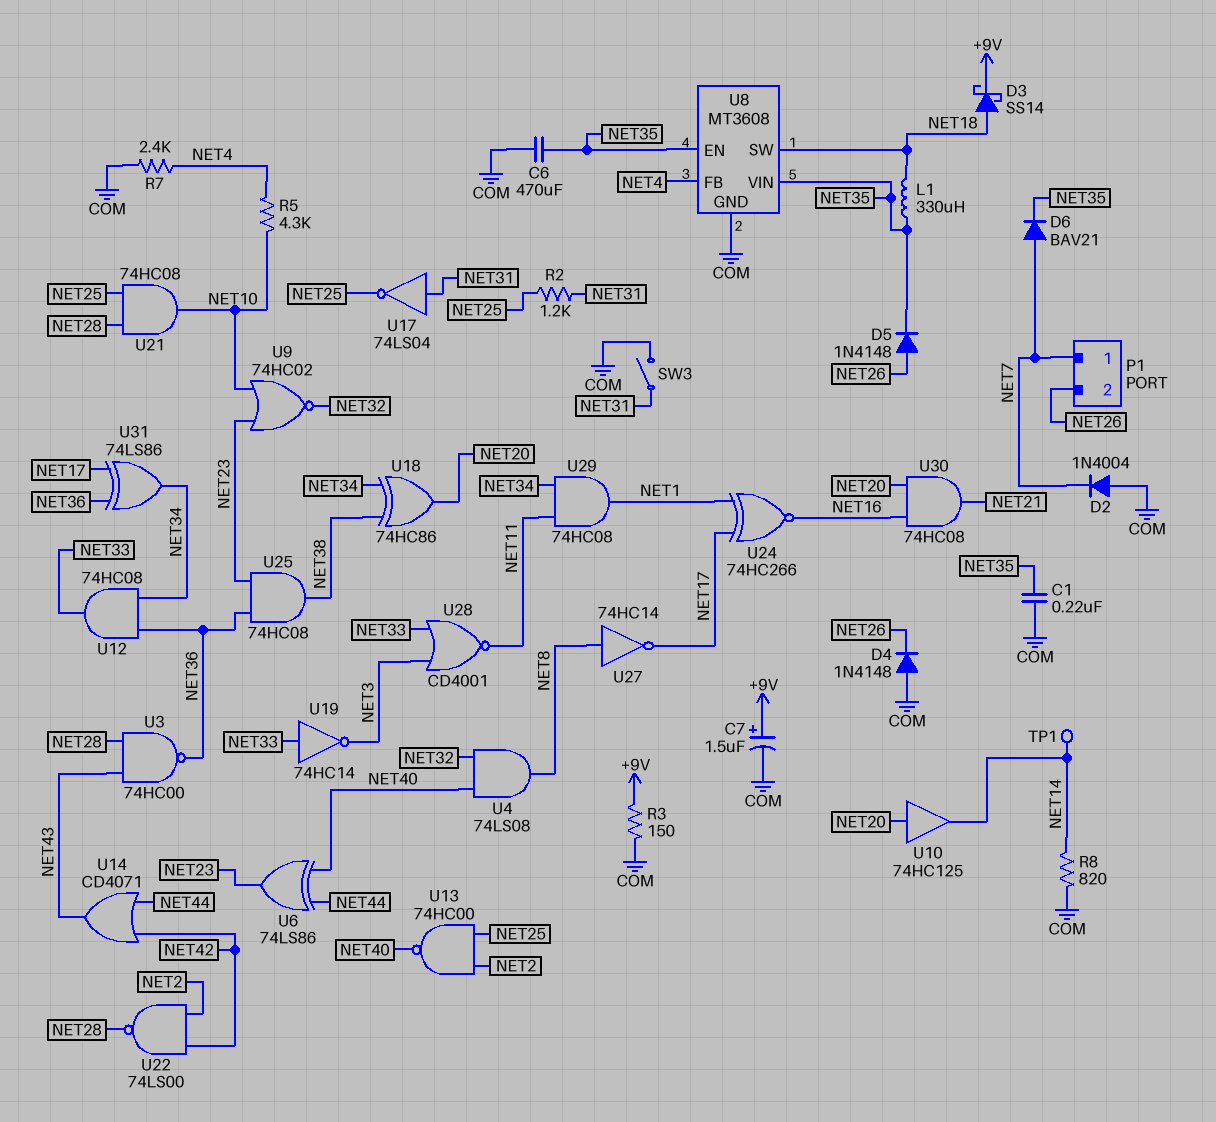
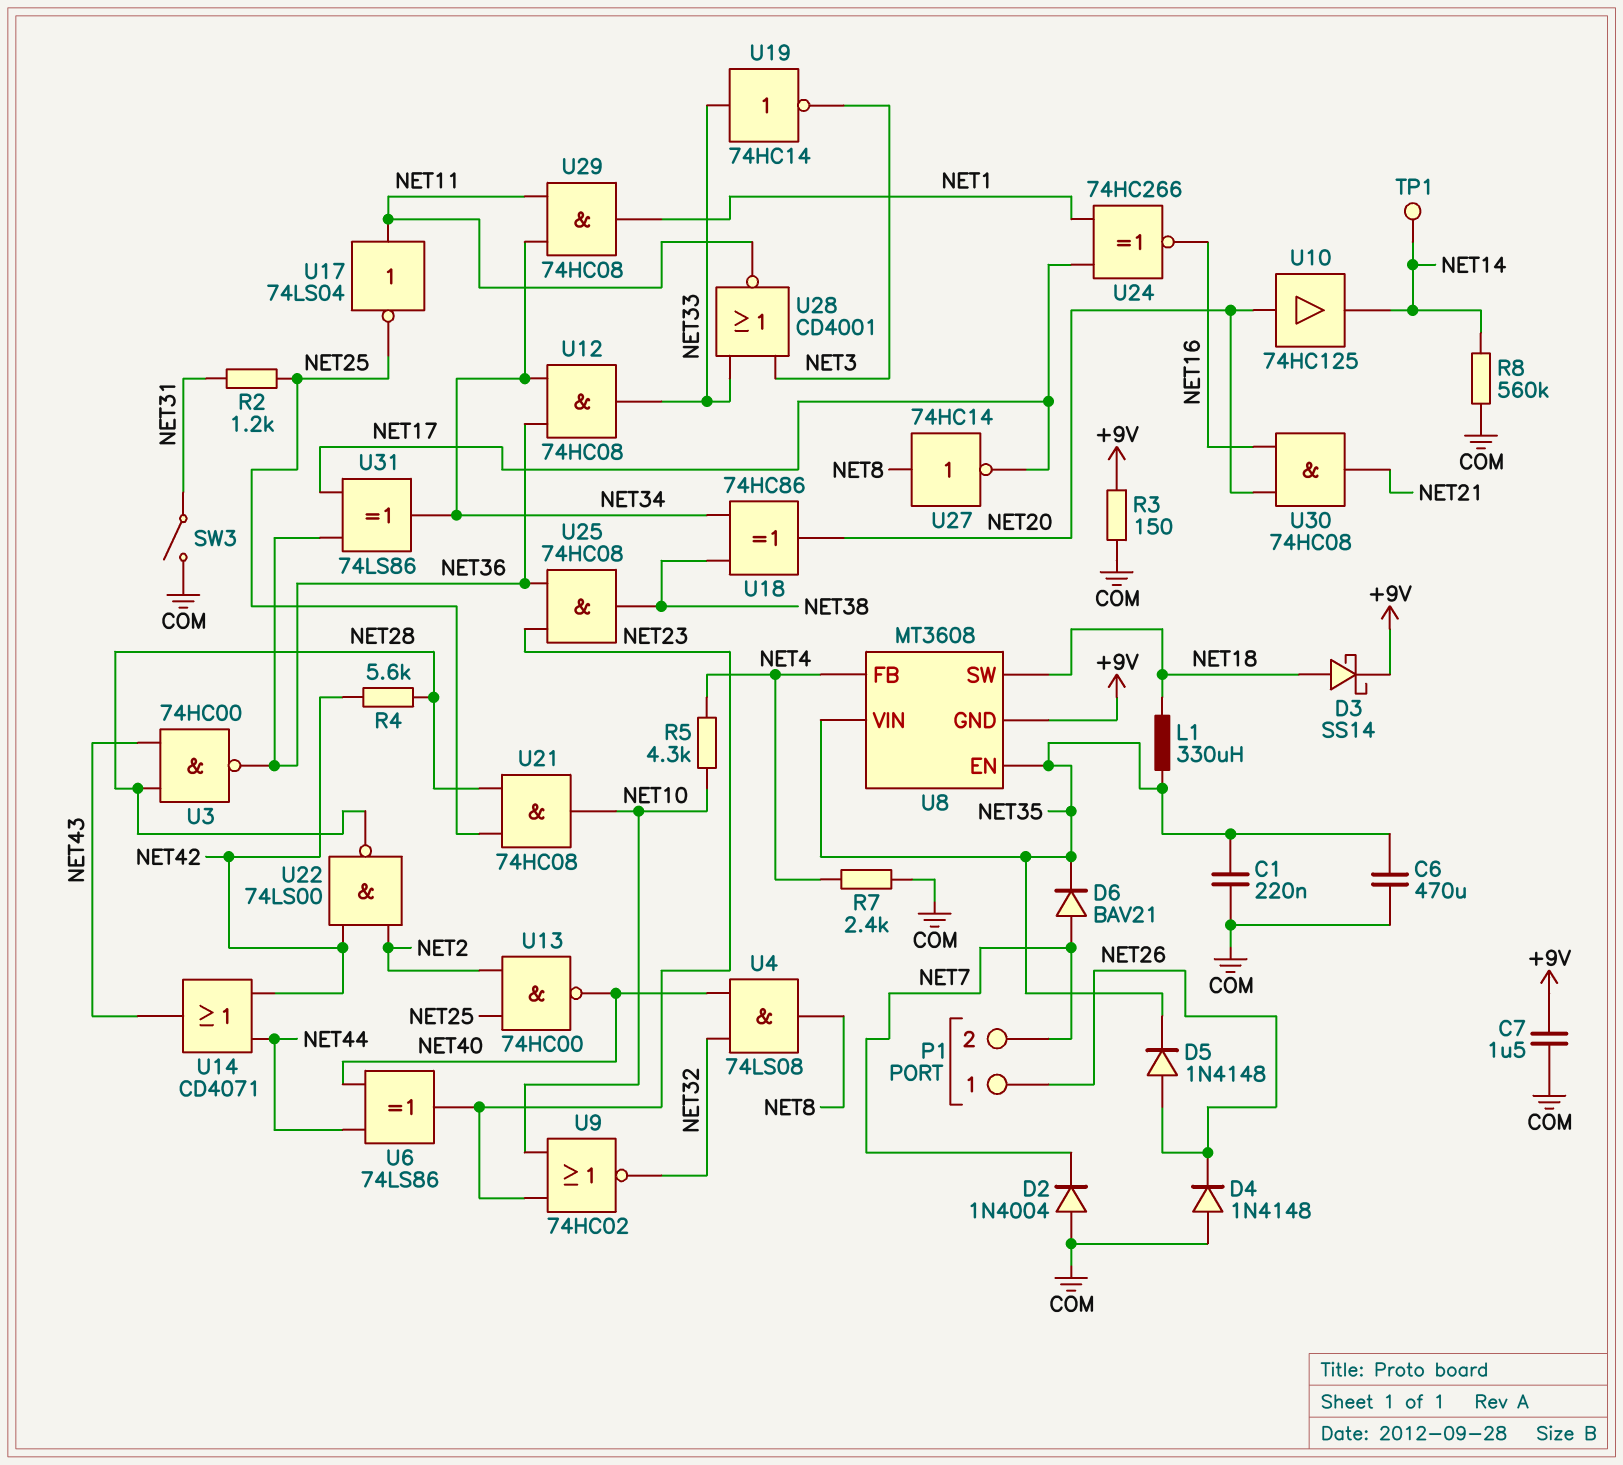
C7: 1.5uF (plus +9V, minus COM) -> 1.5uF (+9V, COM)
P1 pin 1: NET7 -> NET26
P1 pin 2: NET26 -> NET7
R4: none -> 5.6k (NET28, NET42)
R8: 820 (COM, NET14) -> 560k (COM, NET14)
U8 pin GND: COM -> +9V
U17: NOT 74LS04 (in NET31, out NET25) -> NOT 74LS04 (in NET11, out NET25)

